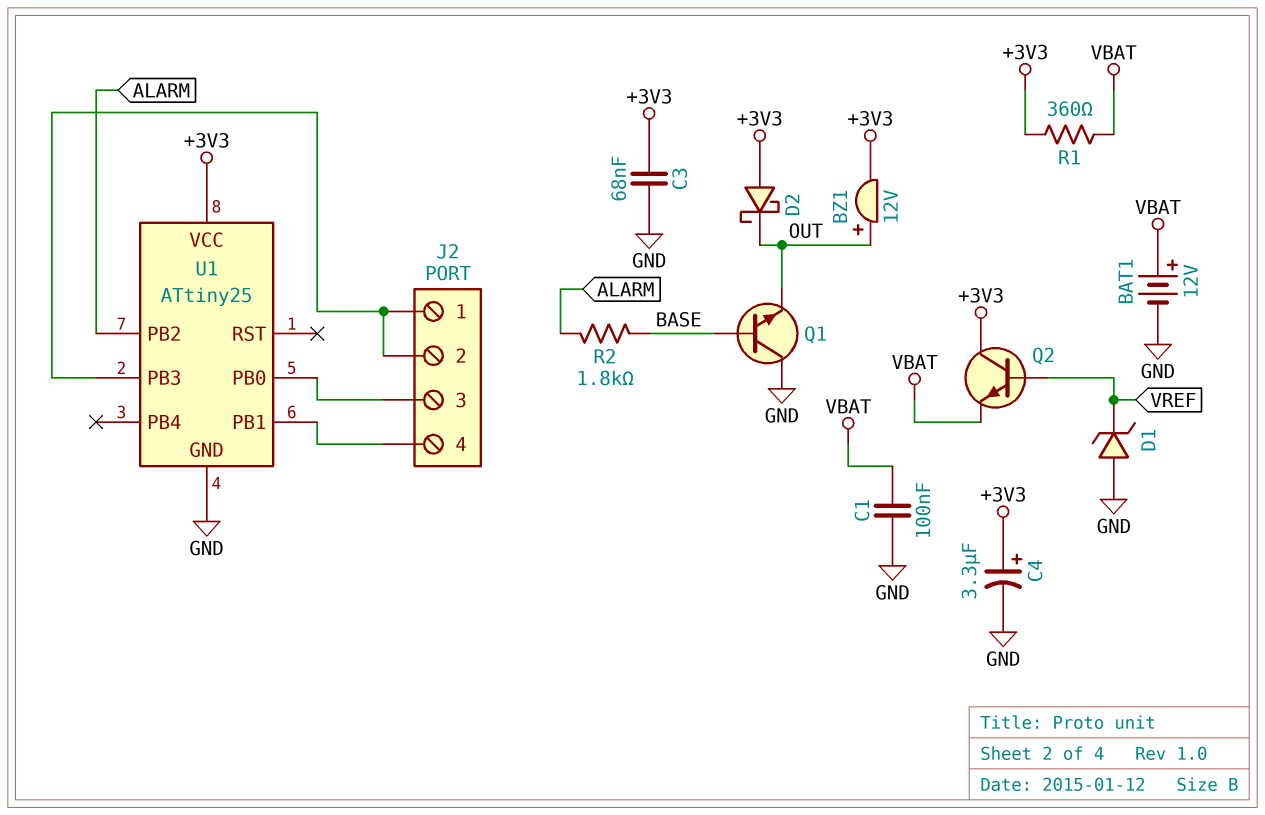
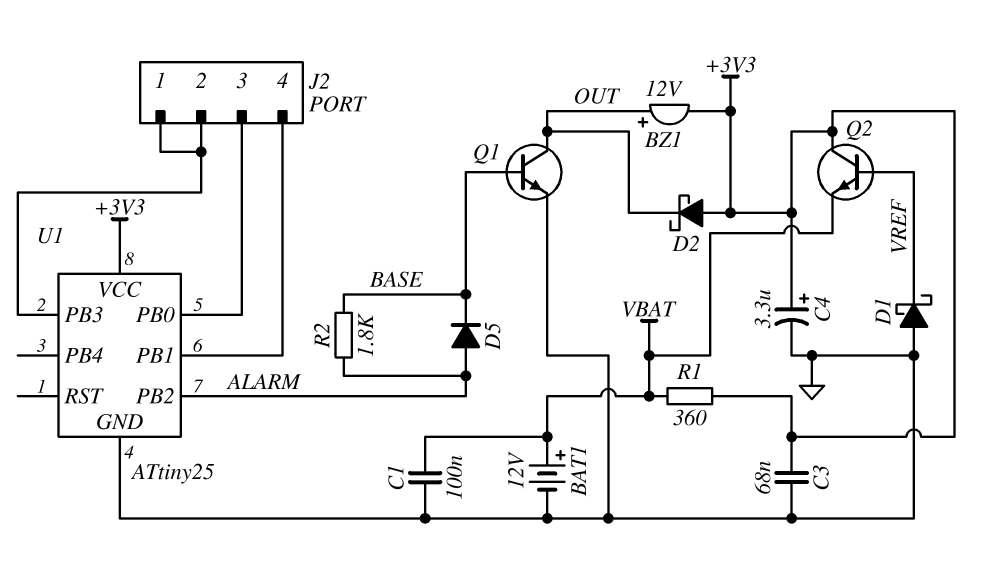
D1: zener (A GND, K VREF) -> schottky (A GND, K VREF)
D5: none -> diode (A ALARM, K BASE)
Q1: NPN (B BASE, C GND, E OUT) -> NPN (B BASE, C OUT, E GND)

